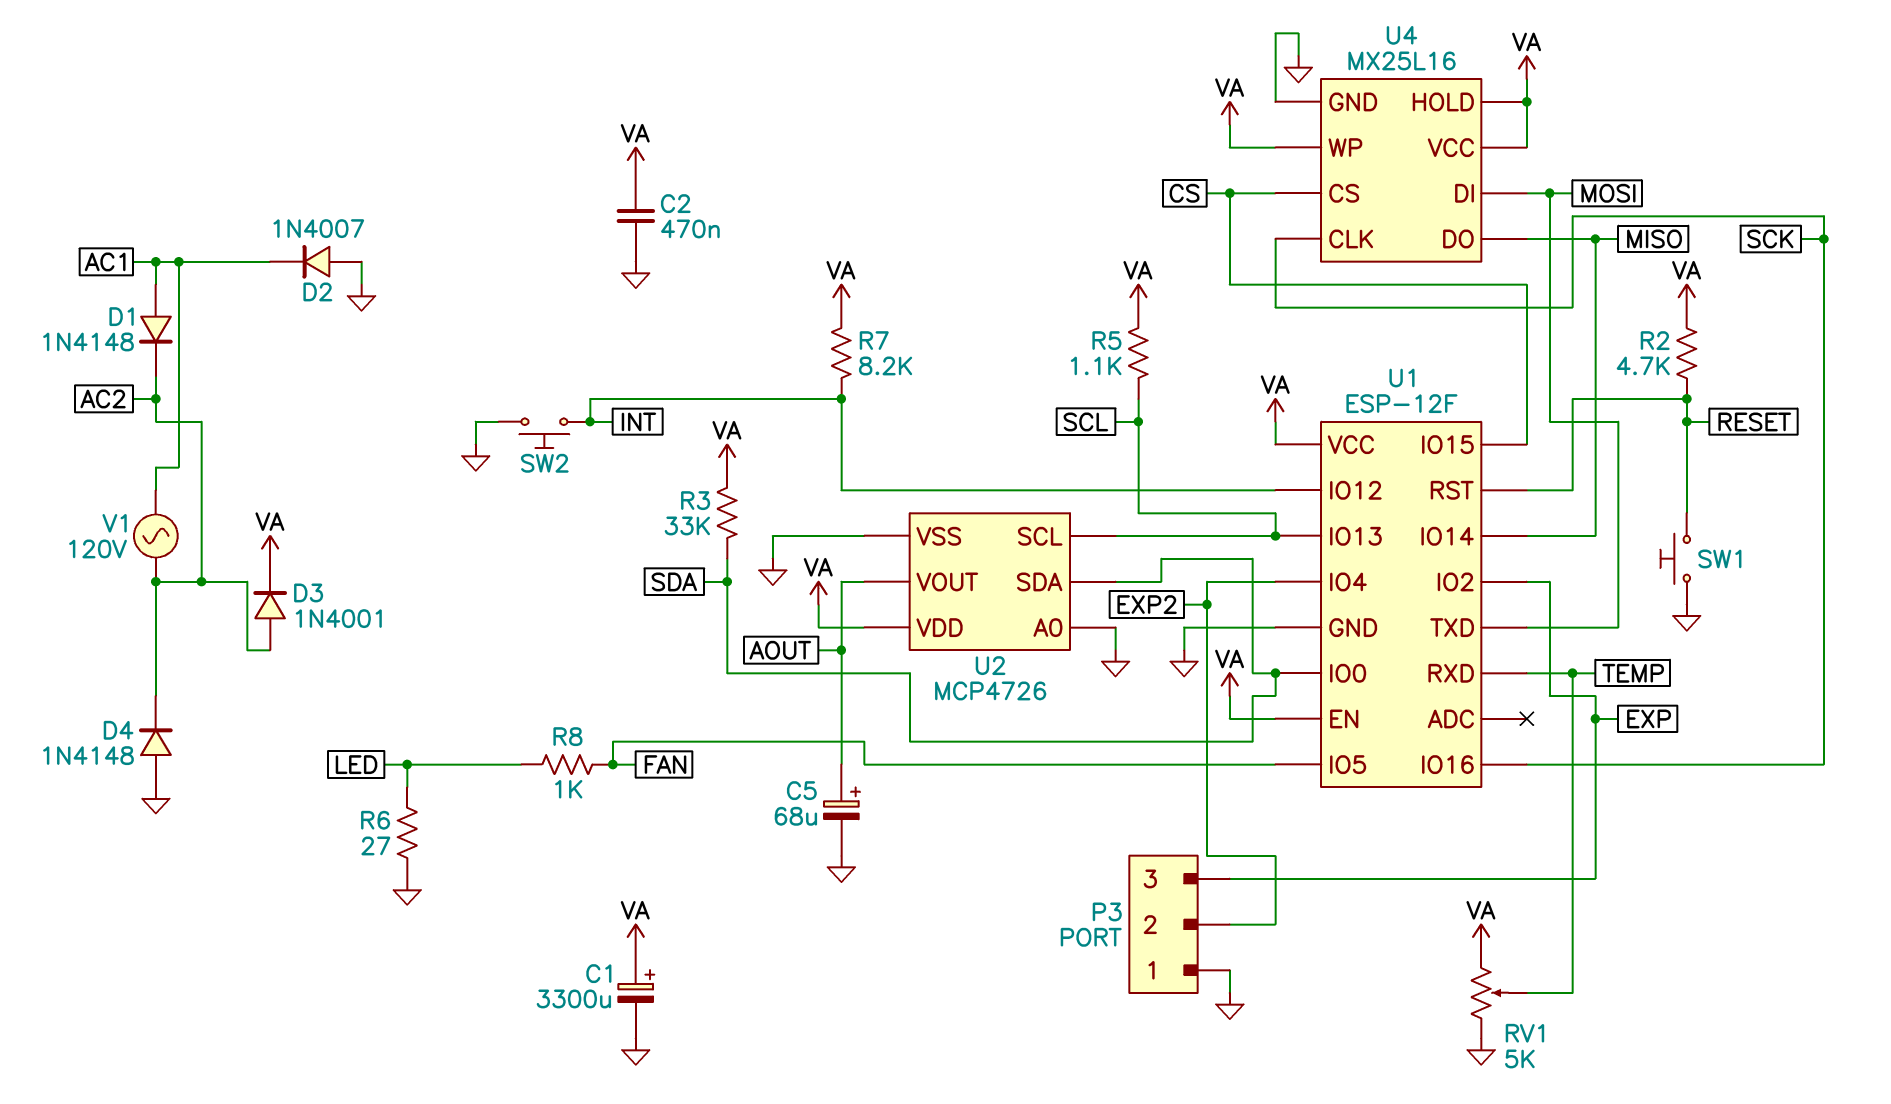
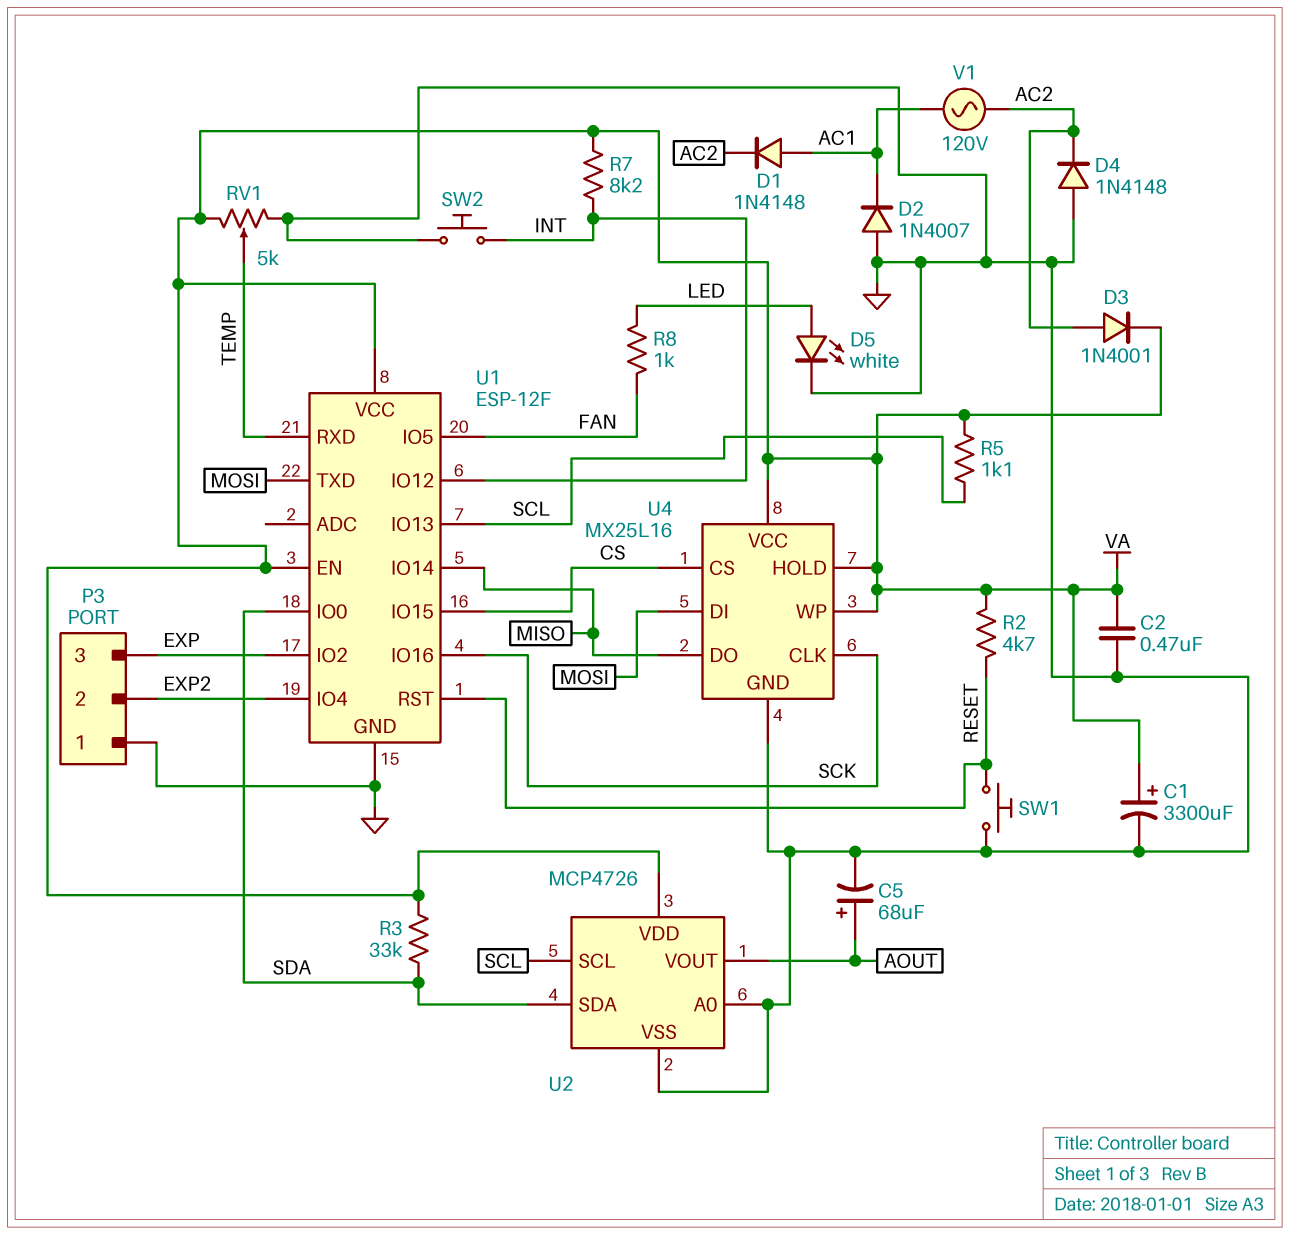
D5: none -> LED white (A LED, K GND)
R6: 27 (GND, LED) -> none

